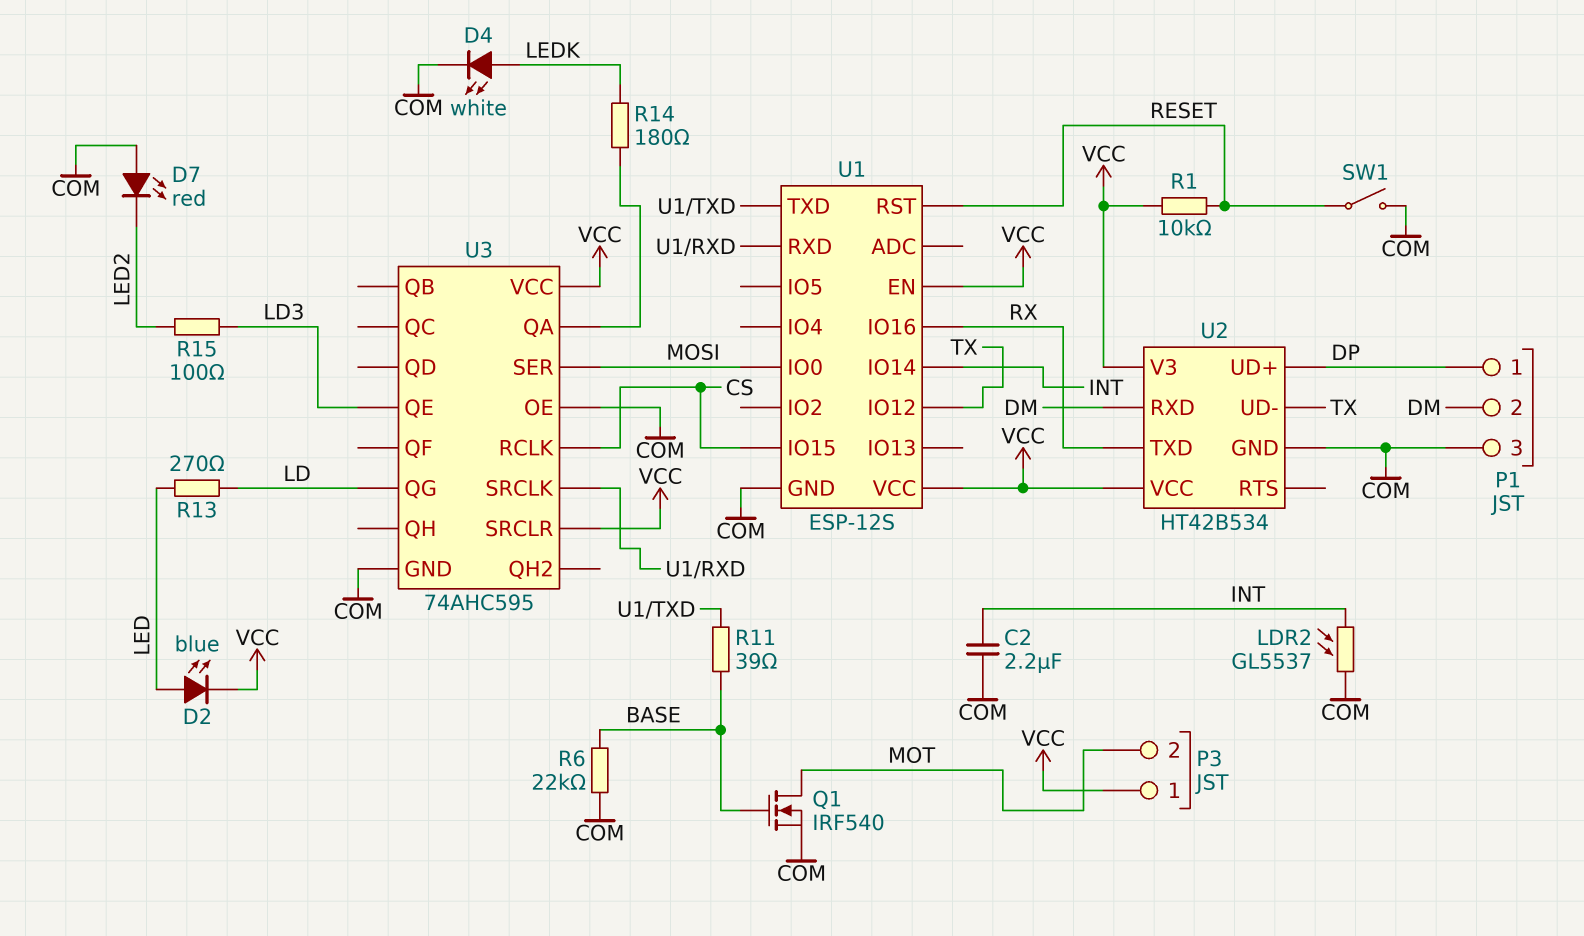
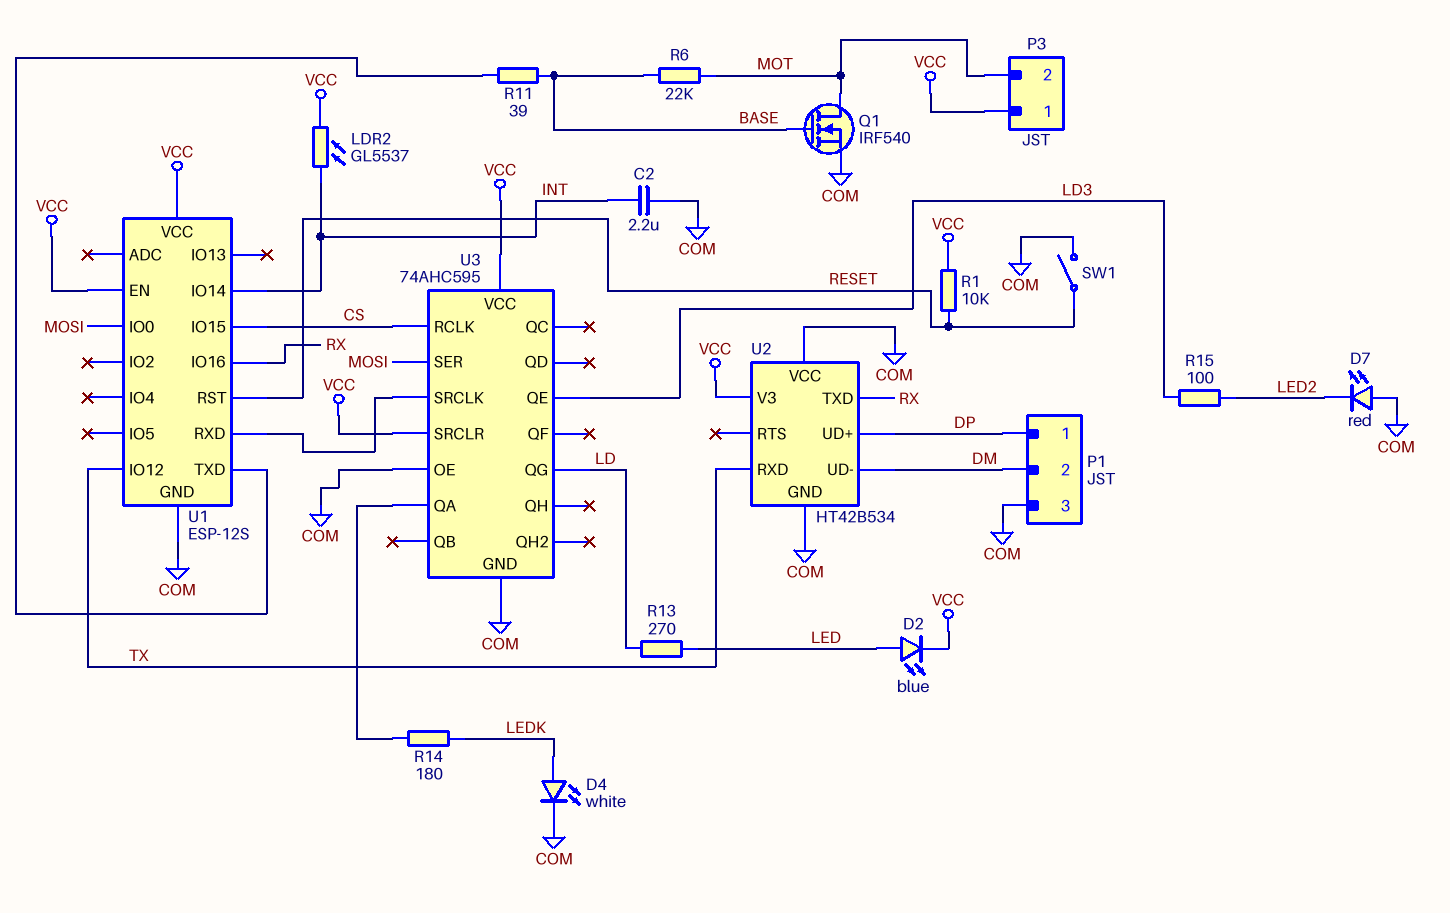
LDR2: GL5537 (COM, INT) -> GL5537 (INT, VCC)
R6: 22k (BASE, COM) -> 22k (BASE, MOT)
U2 pin RXD: DM -> TX
U2 pin UD-: TX -> DM
U2 pin VCC: VCC -> COM

